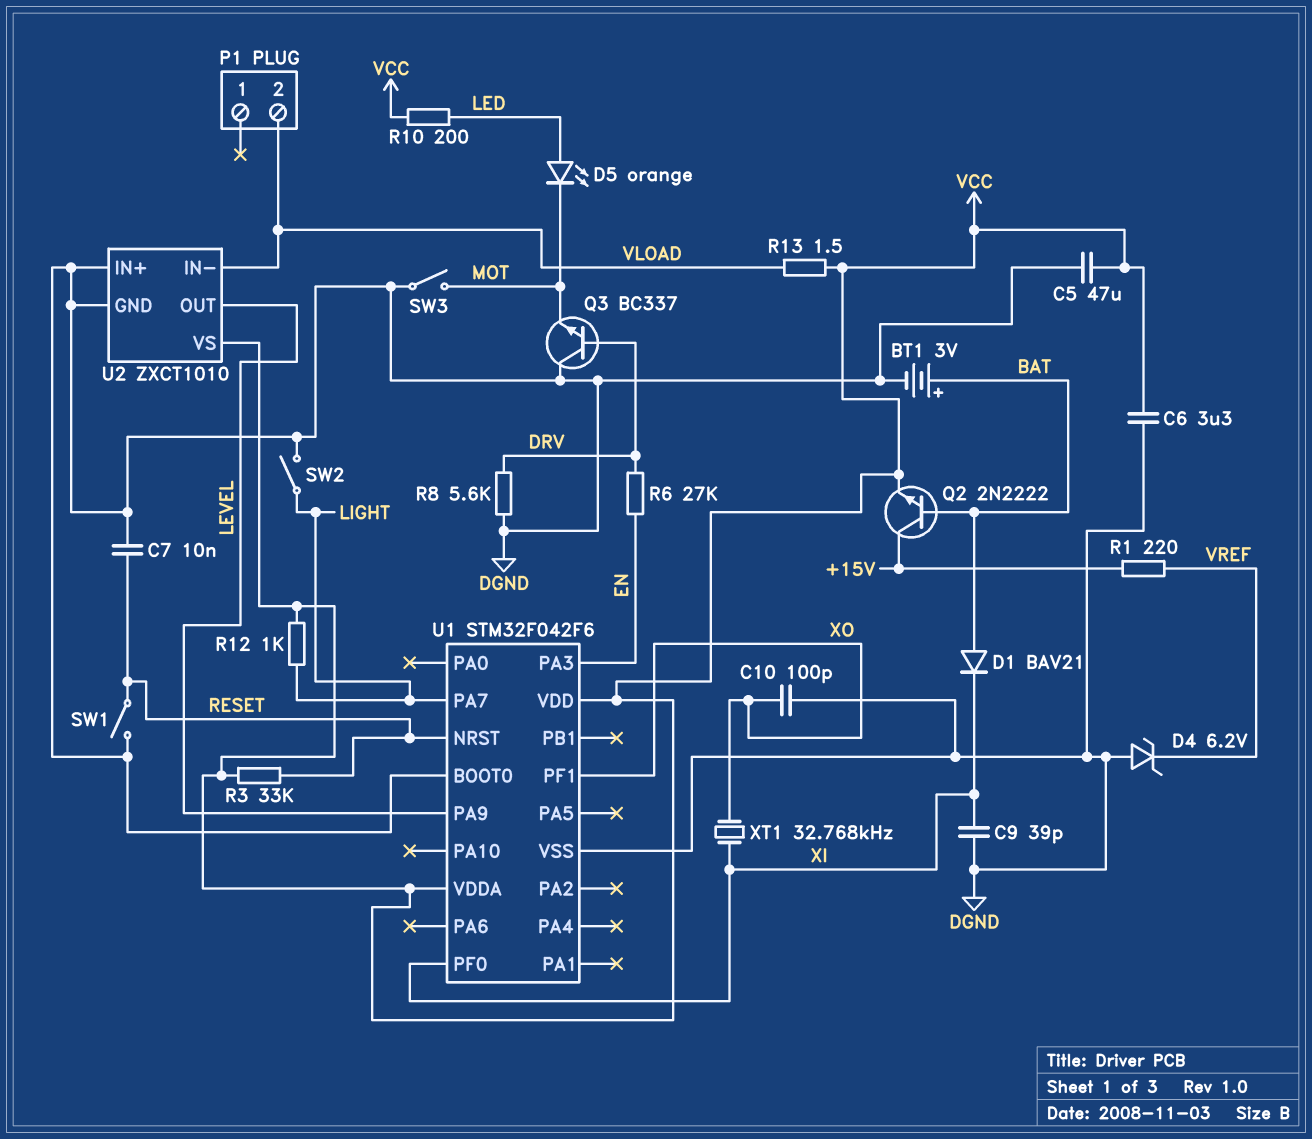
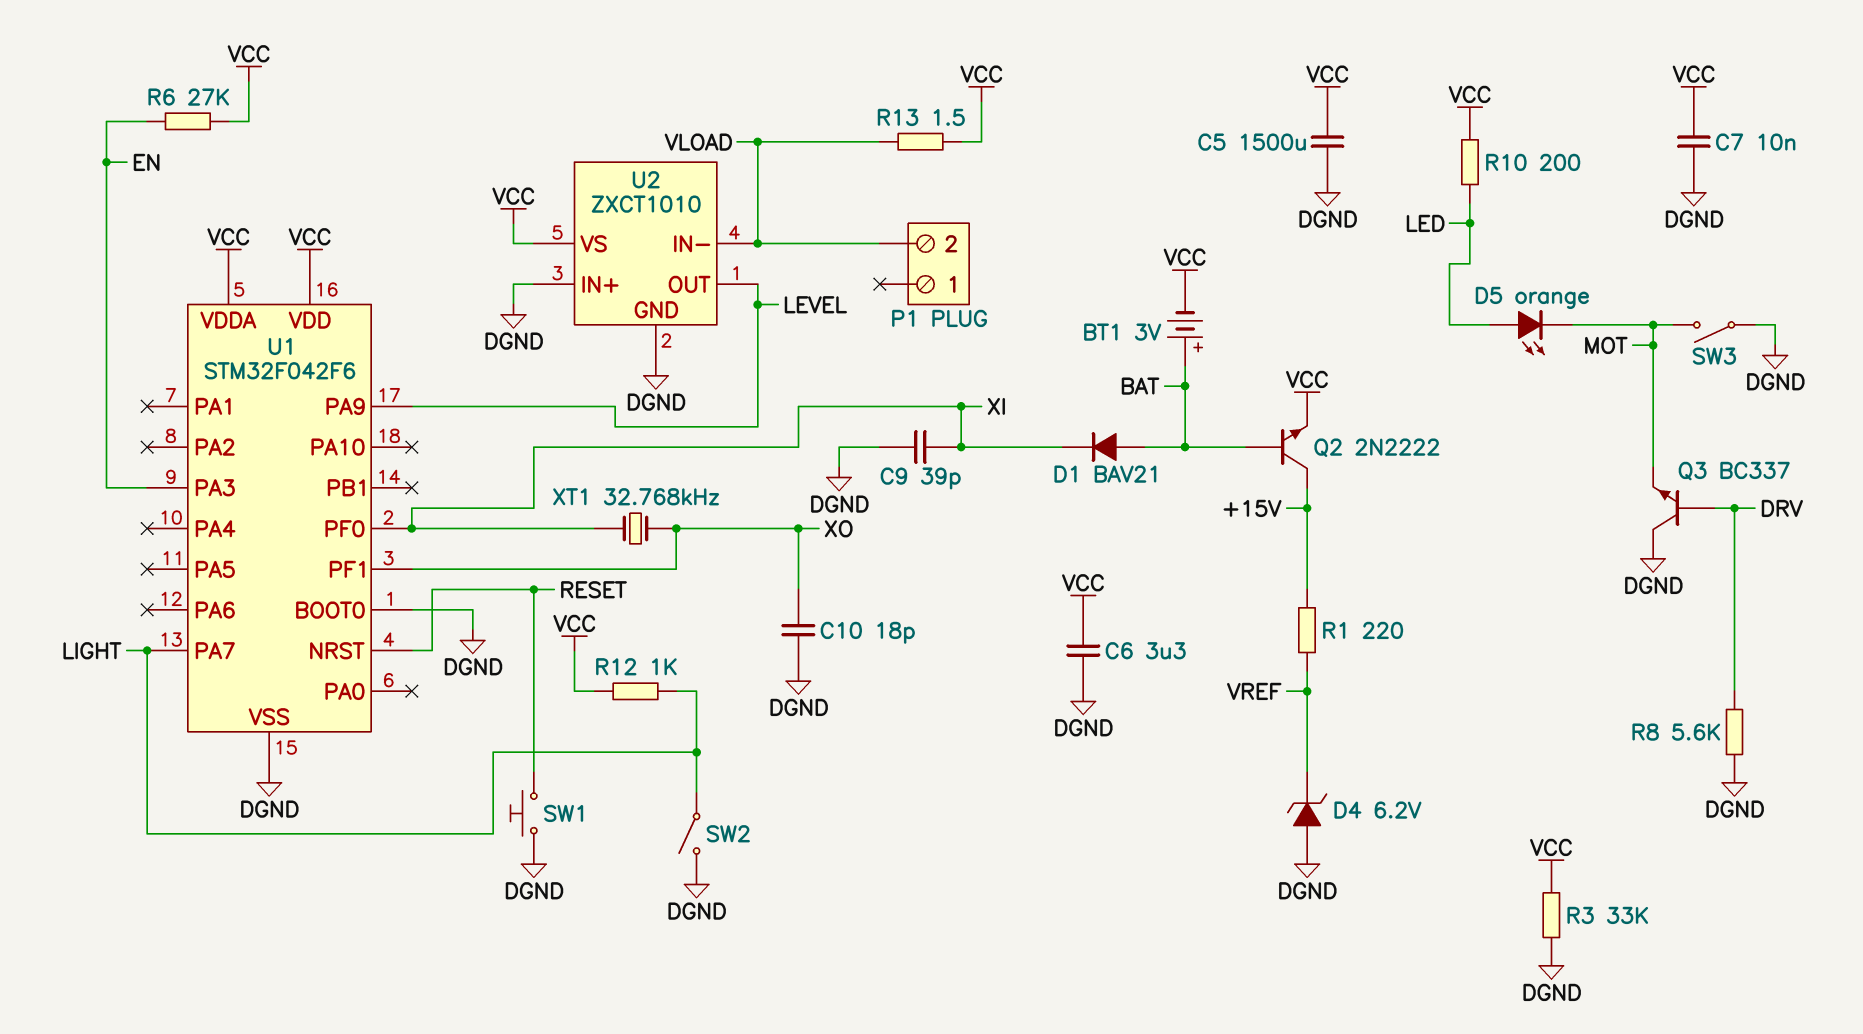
BT1: 3V (plus BAT, minus DGND) -> 3V (plus BAT, minus VCC)
C5: 47uF (DGND, VCC) -> 1500uF (DGND, VCC)
C7: 10nF (DGND, RESET) -> 10nF (DGND, VCC)
C10: 100pF (DGND, XO) -> 18pF (DGND, XO)
R3: 33k (RESET, VCC) -> 33k (DGND, VCC)
R6: 27k (DRV, EN) -> 27k (EN, VCC)
SW1: switch (DGND, RESET) -> button (DGND, RESET)

